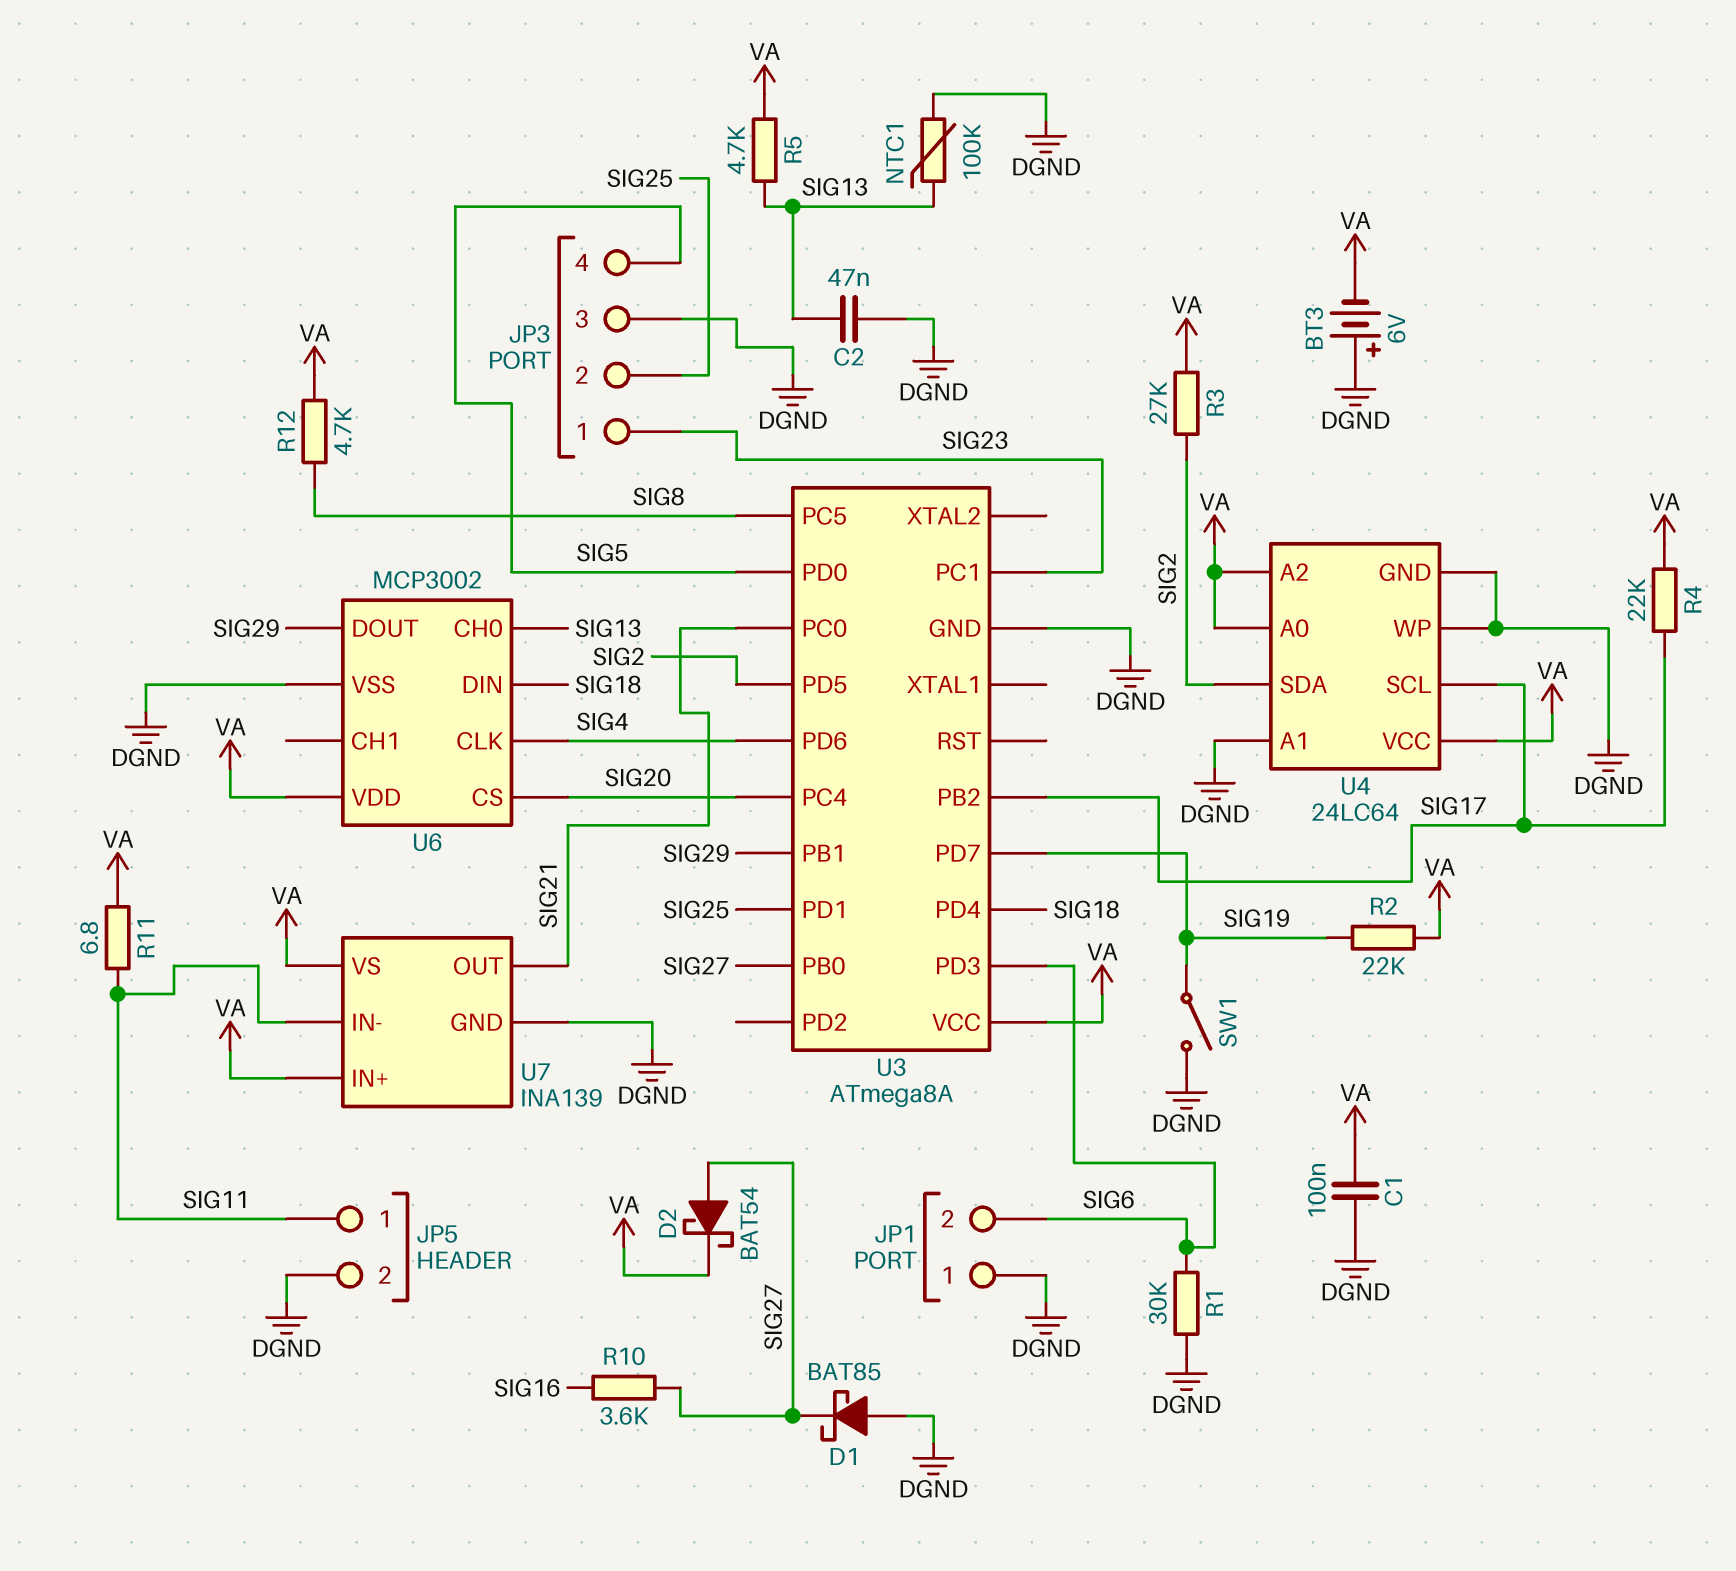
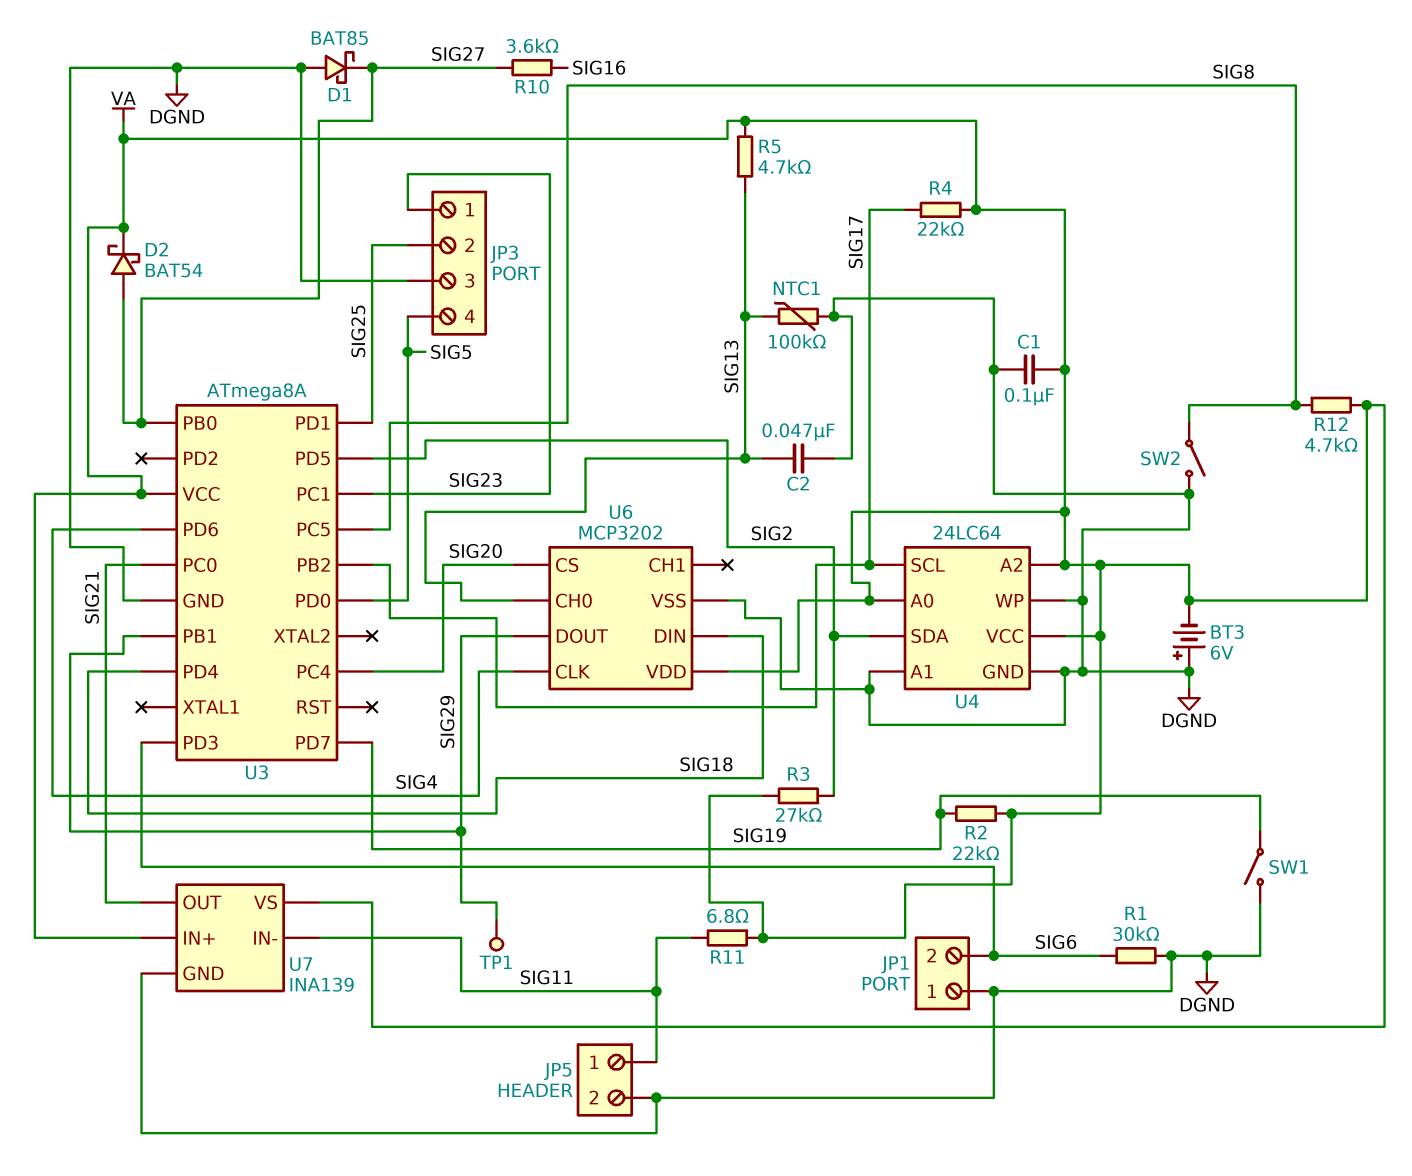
SW2: none -> switch (DGND, SIG8)
TP1: none -> test point (SIG29)
U6: MCP3002 -> MCP3202

